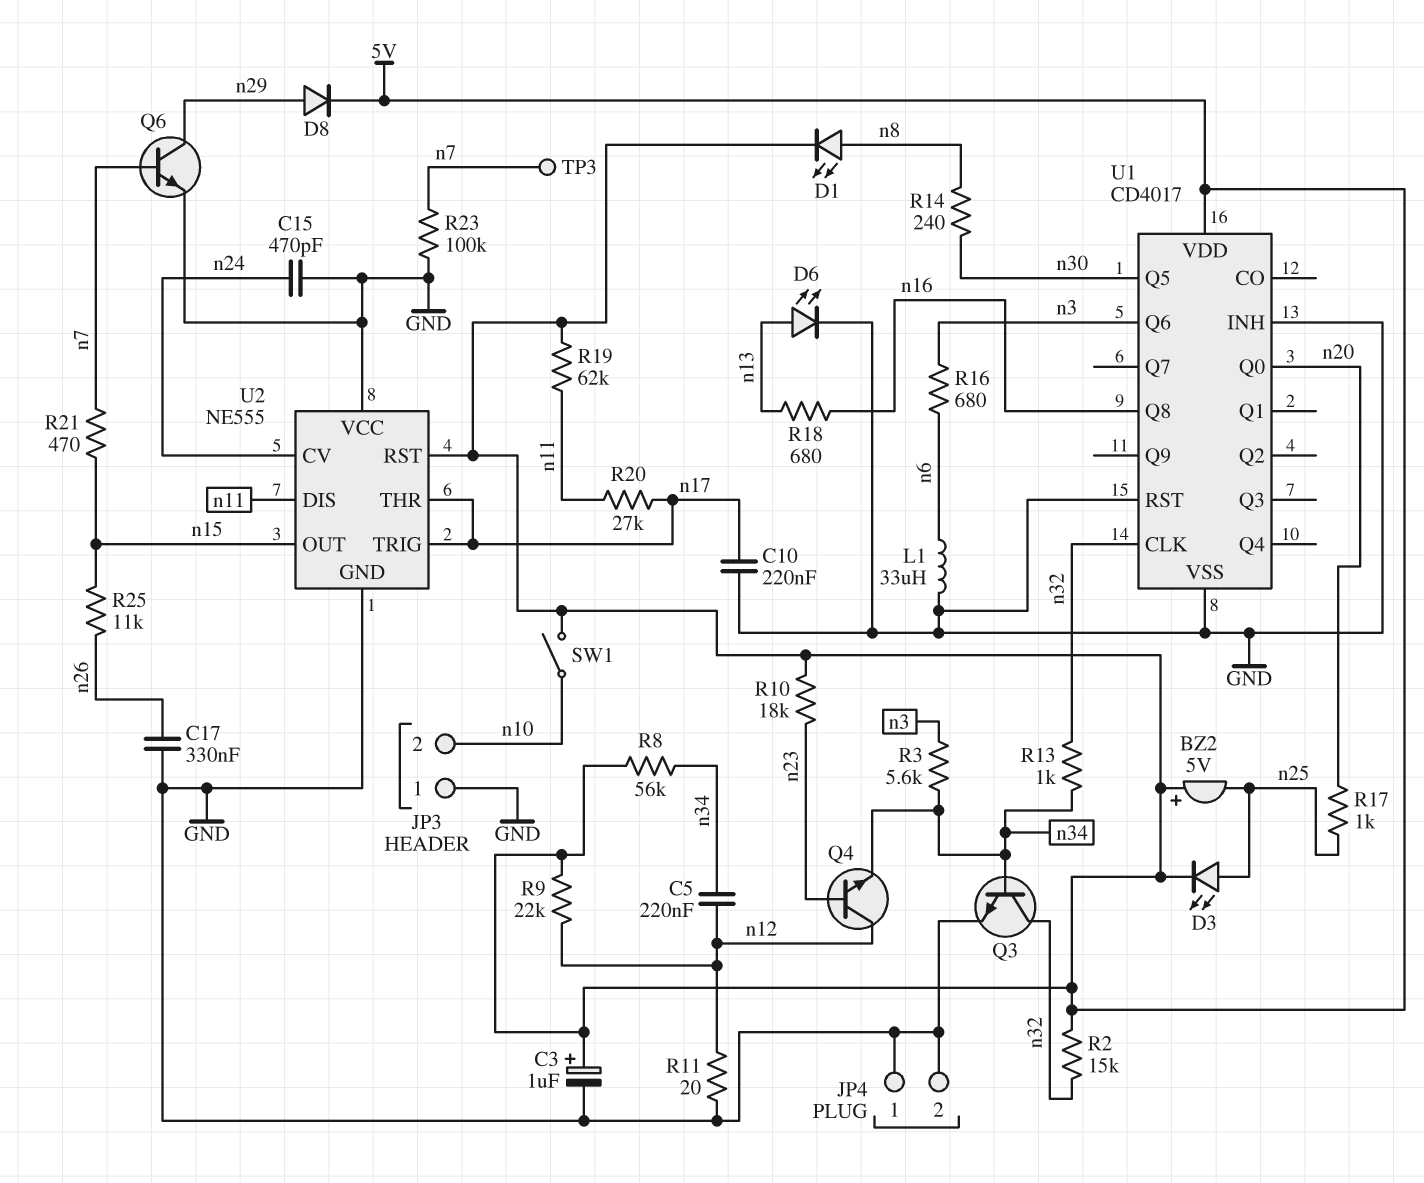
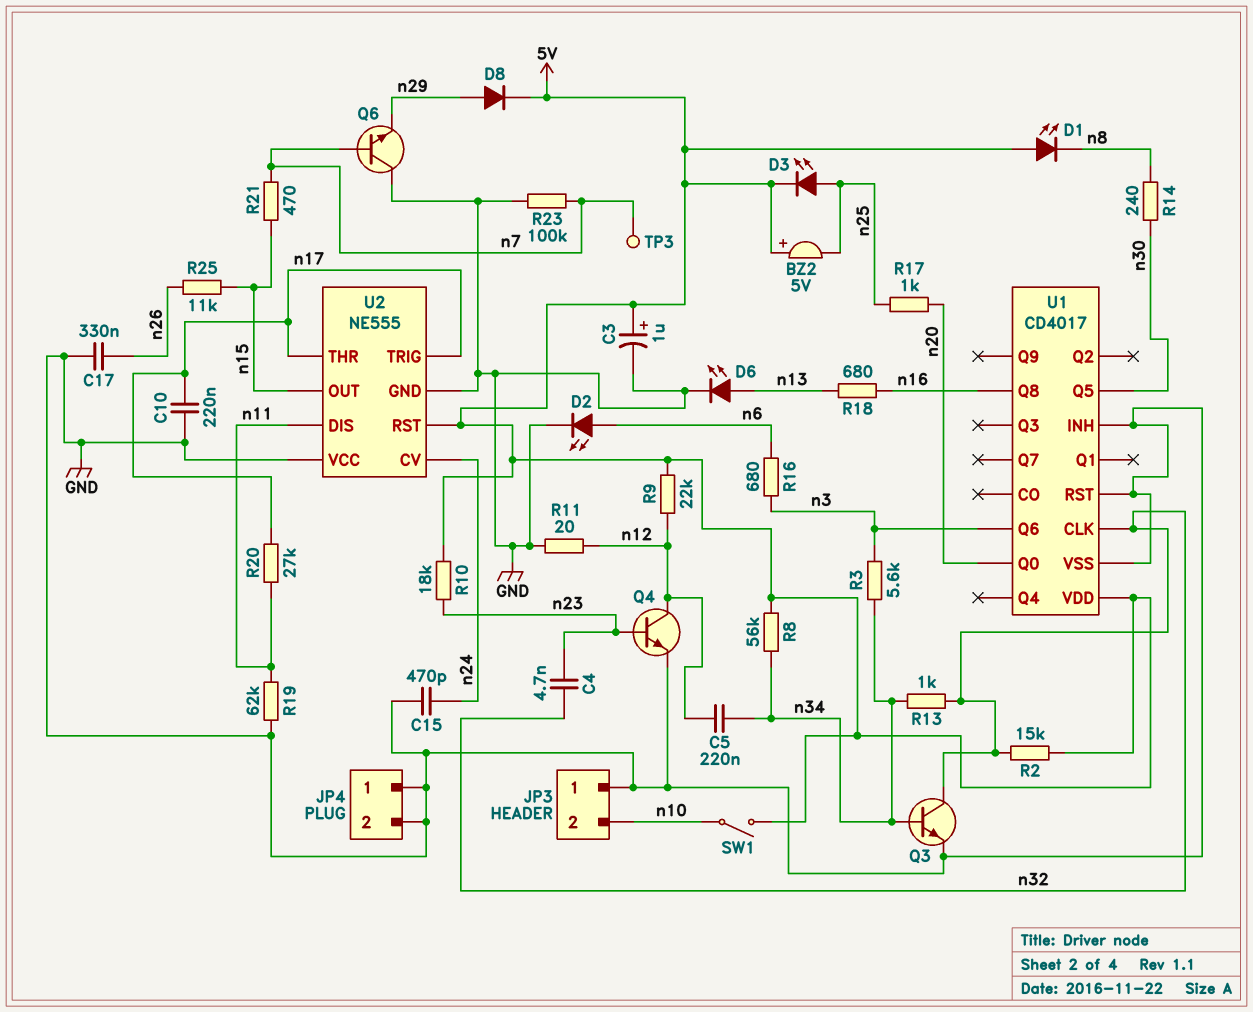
C4: none -> 4.7nF (n23, n32)
D1: LED (A n8, K 5V) -> LED (A 5V, K n8)
D2: none -> LED (A n6, K GND)
L1: 33uH (GND, n6) -> none
Q4: NPN (B n23, C n12, E n34) -> NPN (B n23, C n12, E GND)
Q6: NPN (B n7, C n29, E GND) -> NPN (B n7, C GND, E n29)
R19: 62k (5V, n11) -> 62k (GND, n11)

